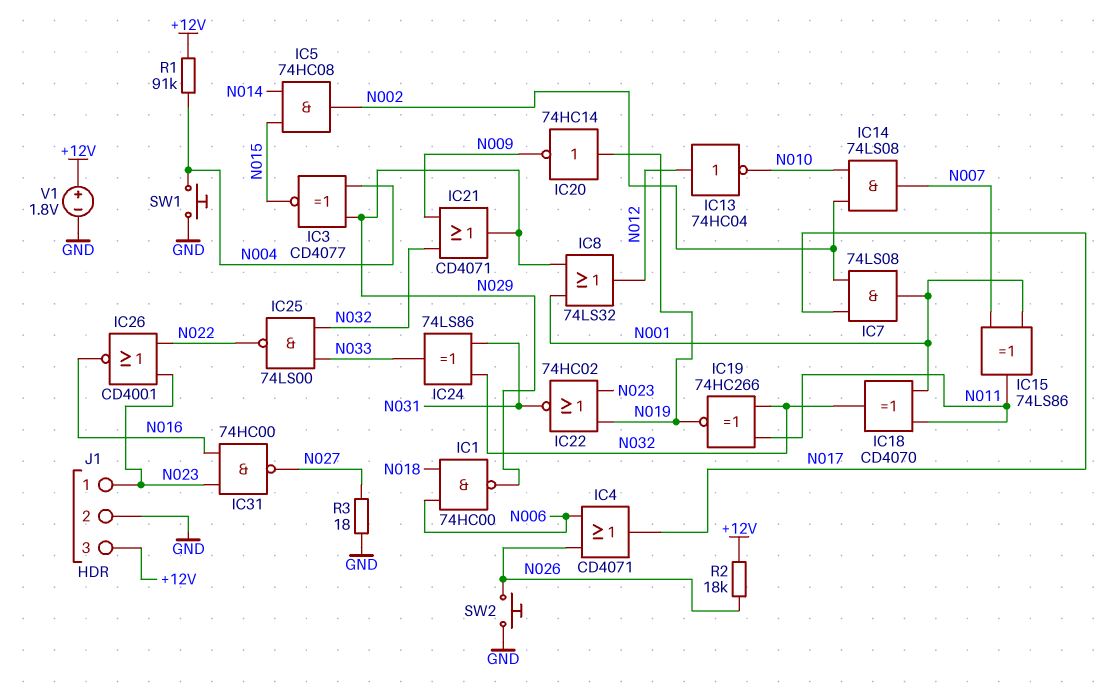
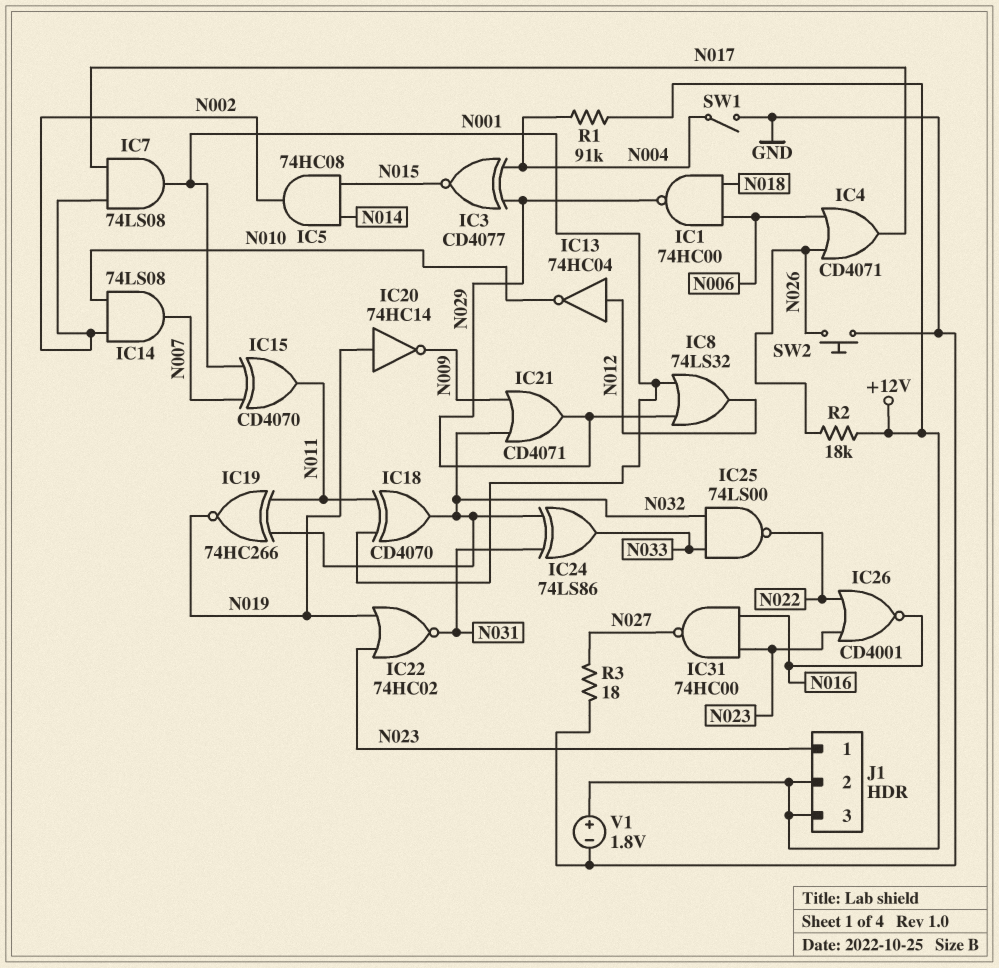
IC15: XOR 74LS86 (in N001, in N007, out N011) -> XOR CD4070 (in N001, in N007, out N011)
J1 pin 2: GND -> +12V
SW1: button (GND, N004) -> switch (GND, N004)

